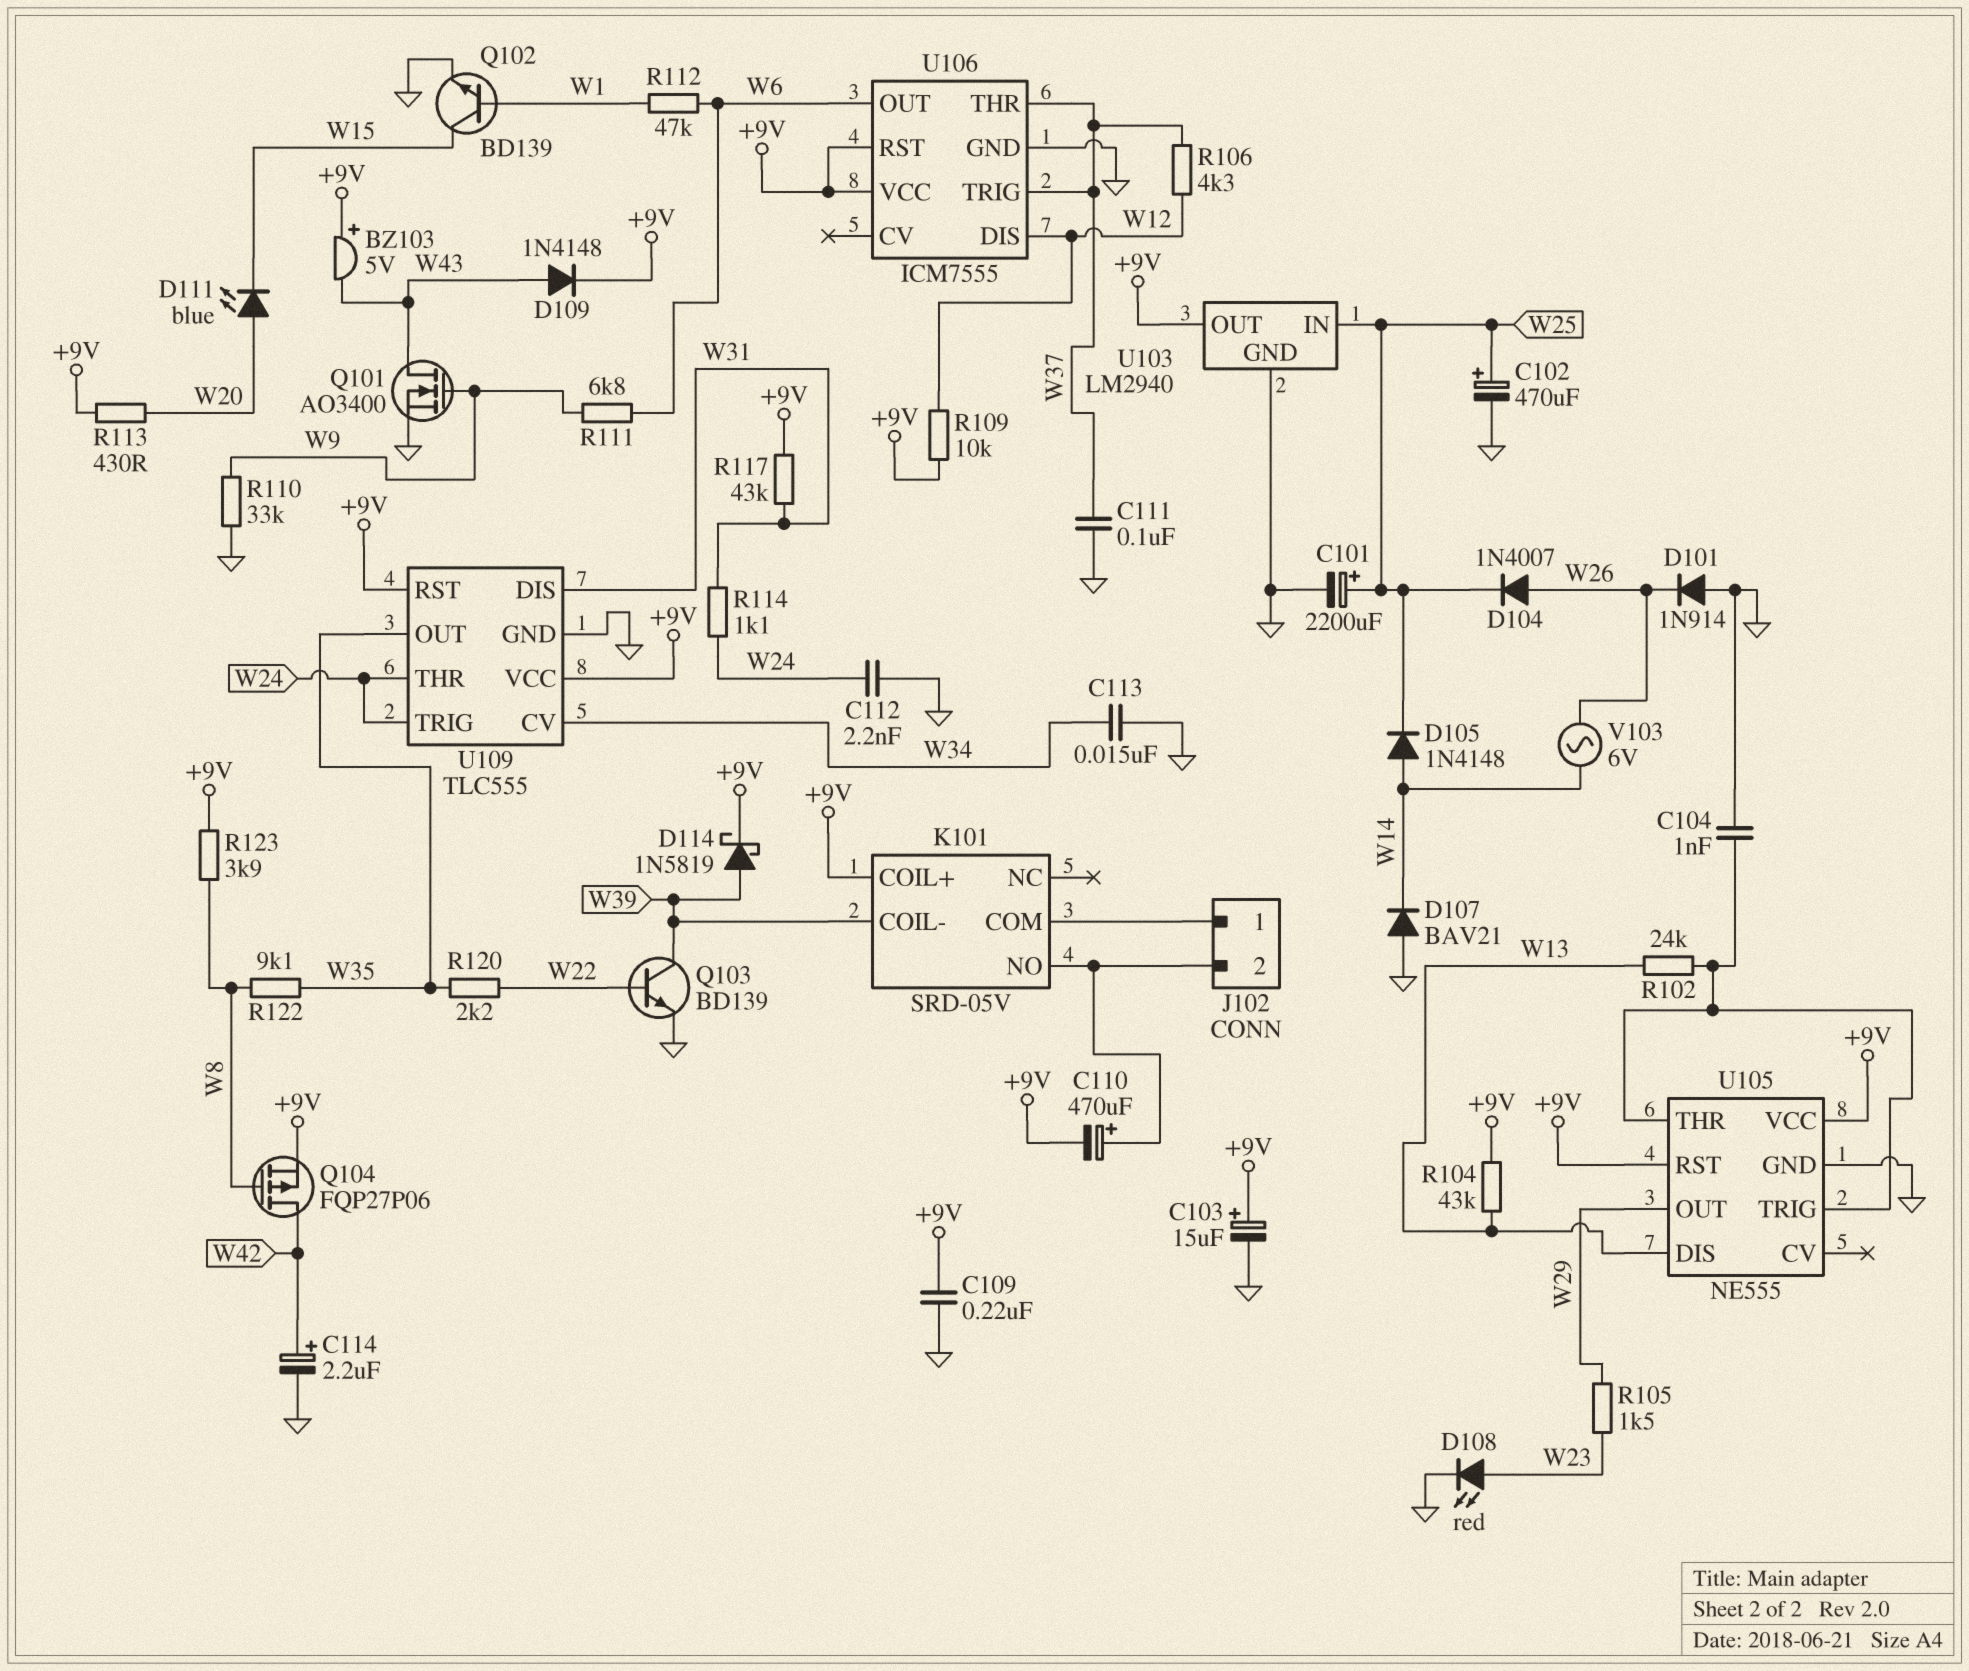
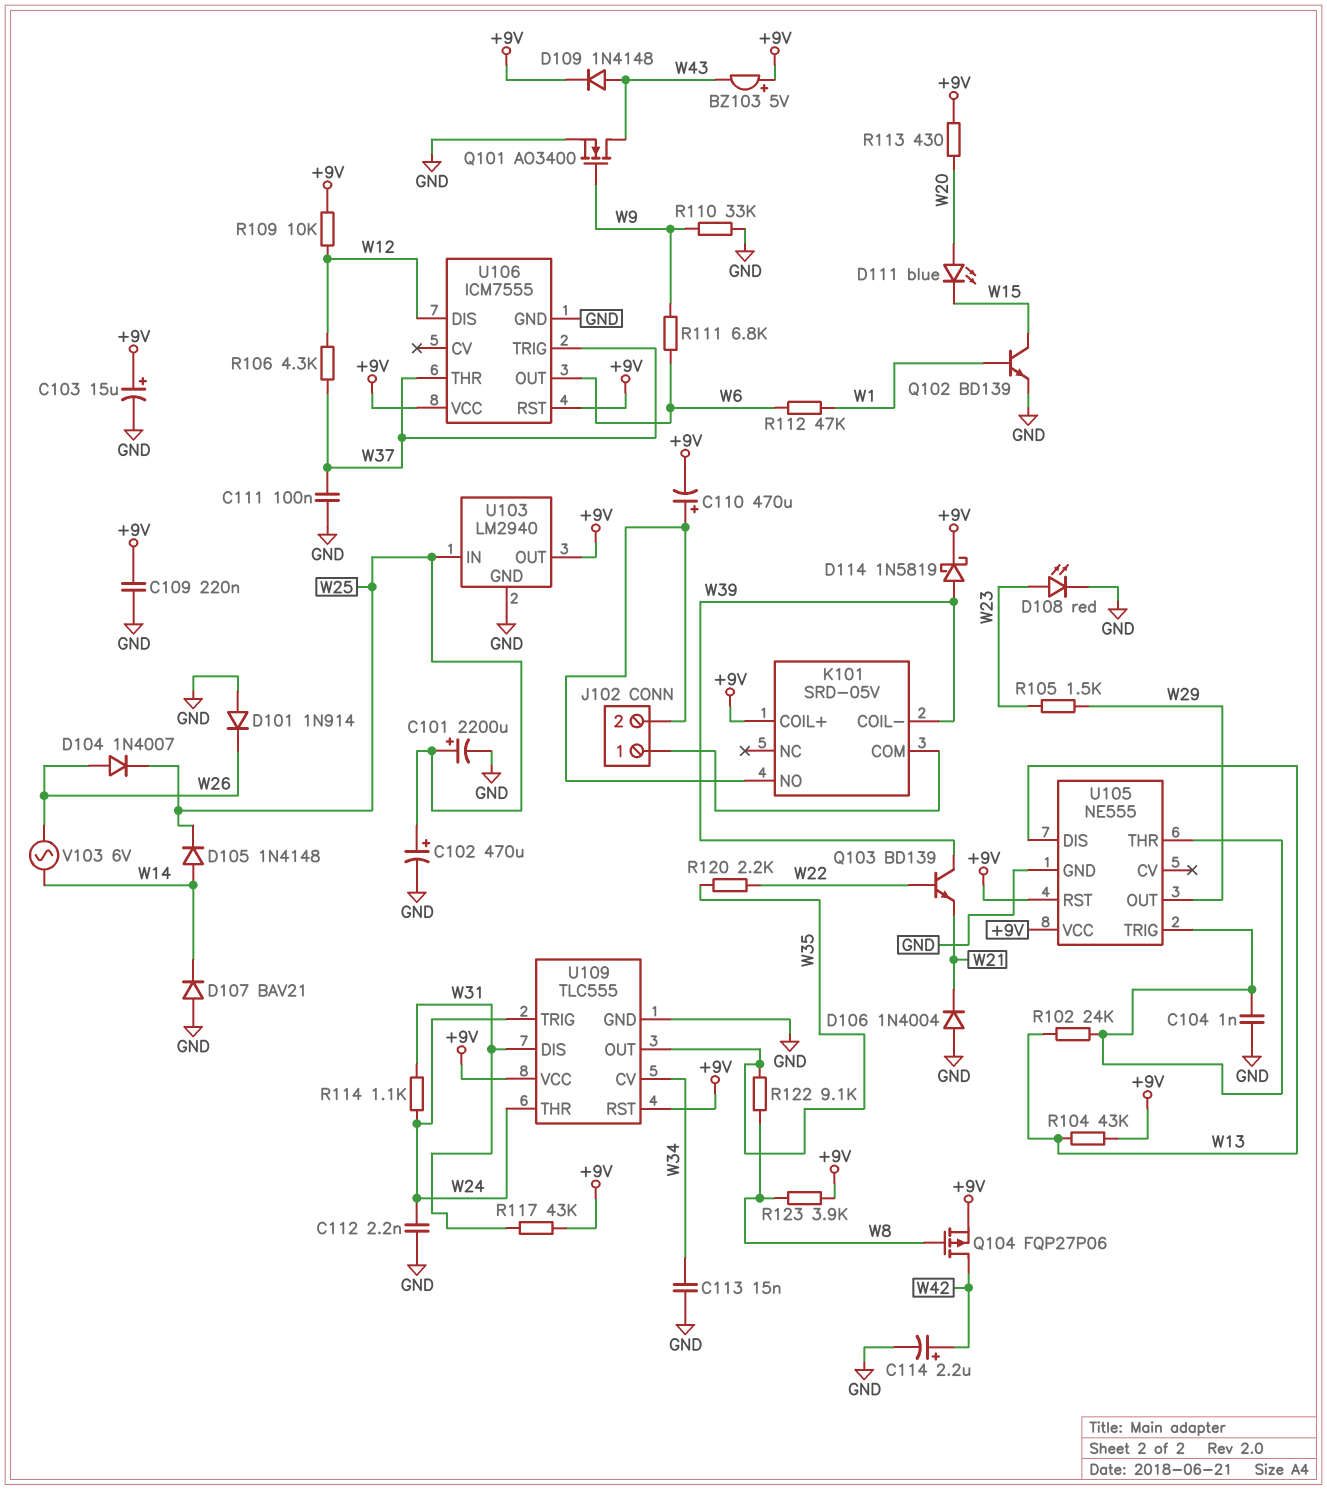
D106: none -> diode 1N4004 (A GND, K W21)
Q103: NPN BD139 (B W22, C W39, E GND) -> NPN BD139 (B W22, C W39, E W21)

